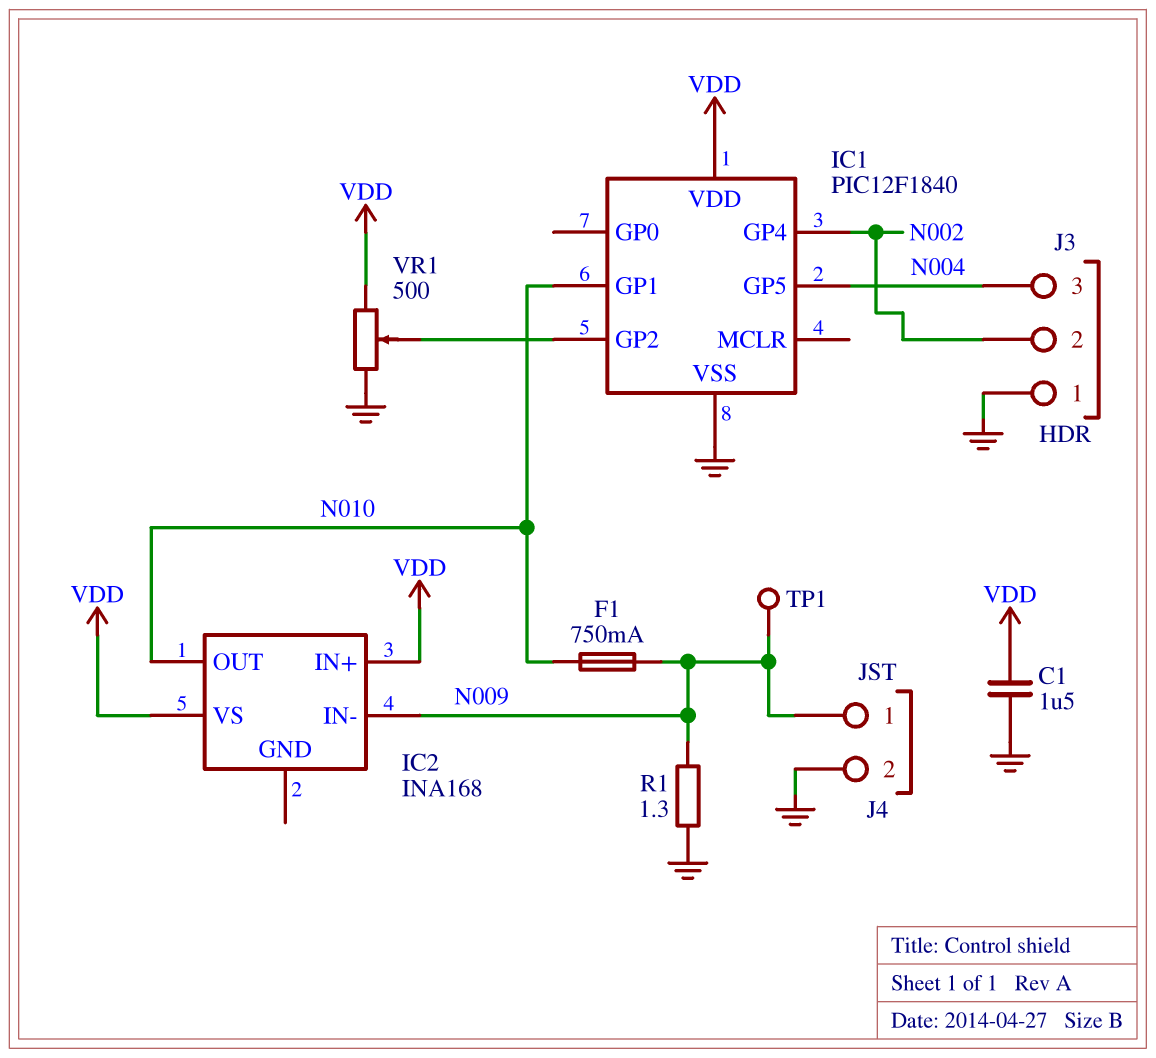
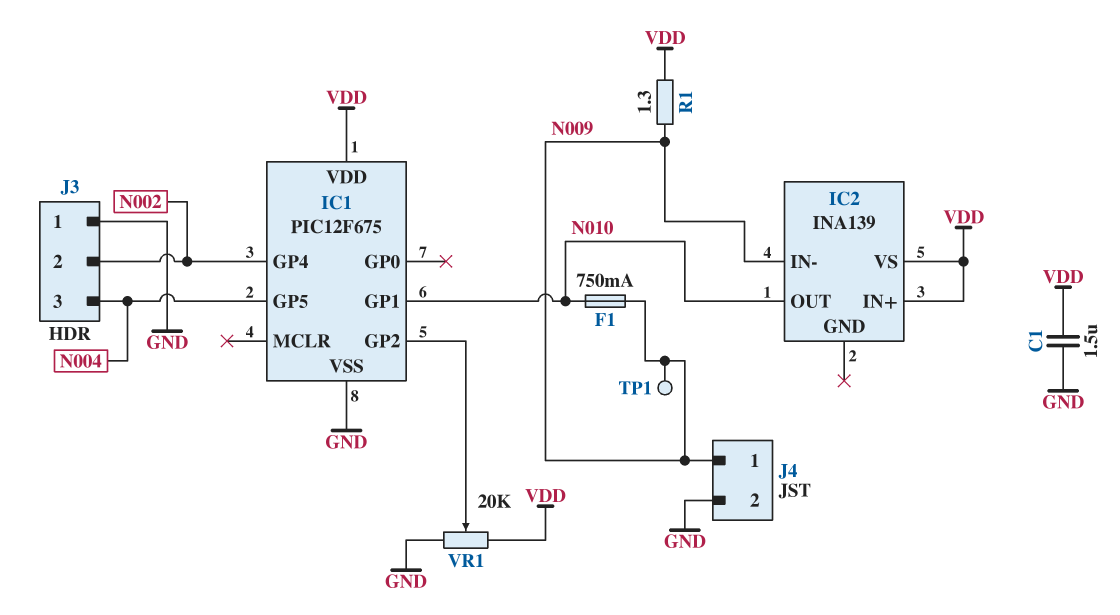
IC1: PIC12F1840 -> PIC12F675
IC2: INA168 -> INA139
R1: 1.3 (GND, N009) -> 1.3 (N009, VDD)
VR1: 500 (GND, VDD, wiper IC1/GP2) -> 20k (GND, VDD, wiper IC1/GP2)

